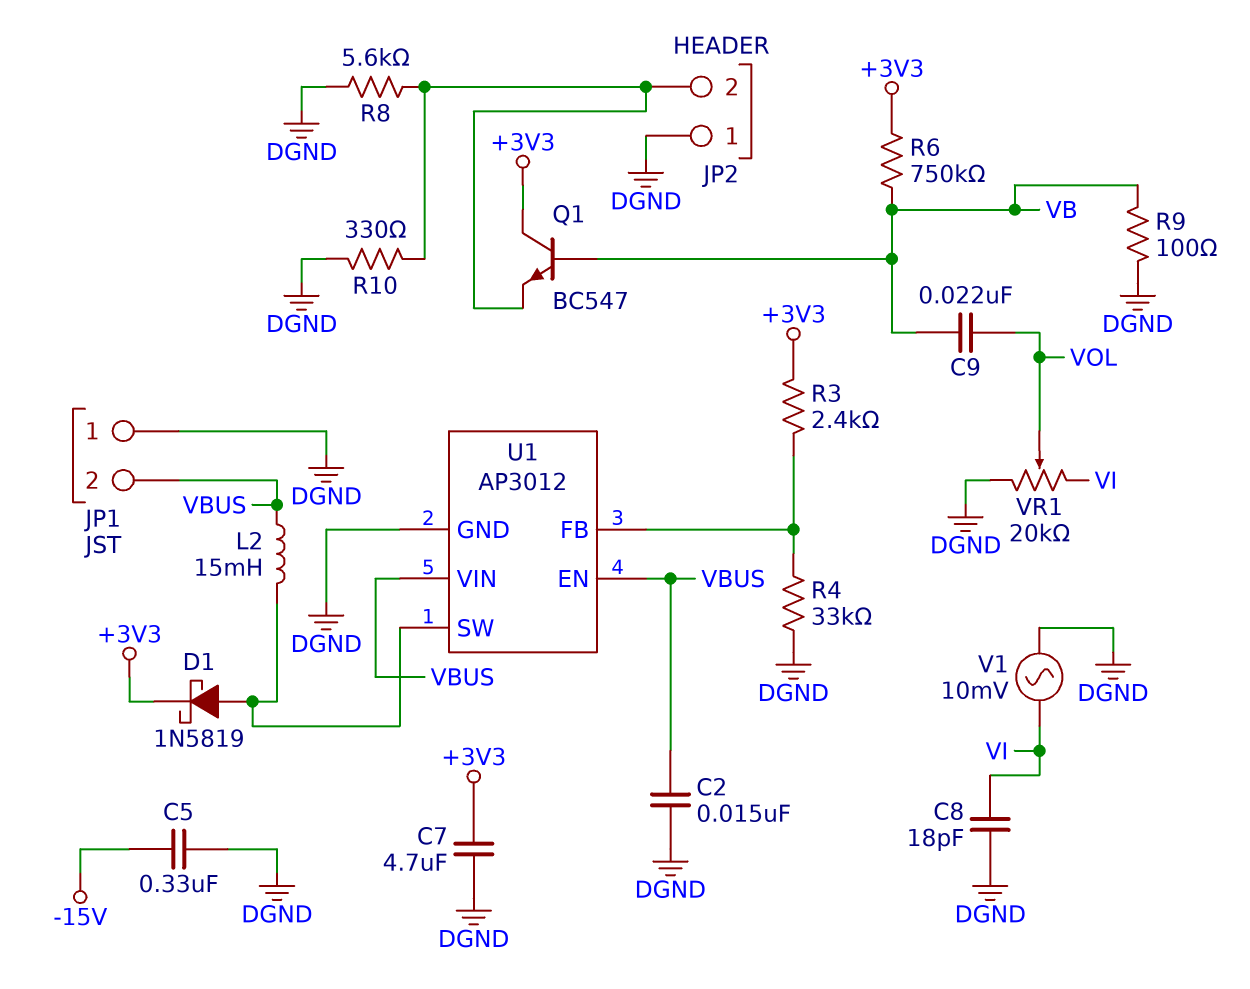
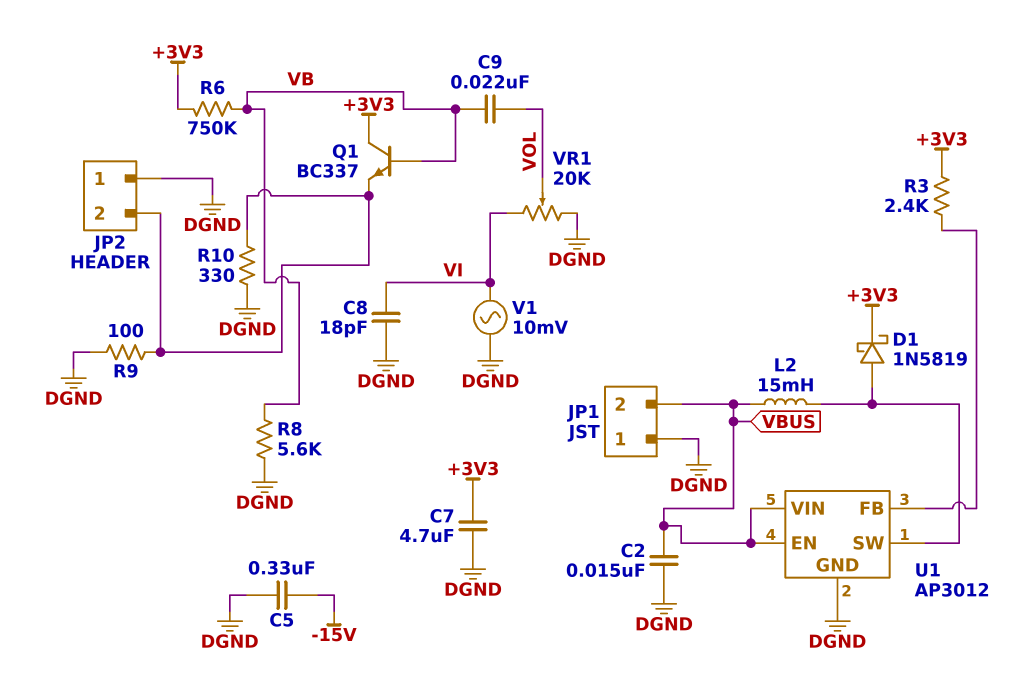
Q1: NPN BC547 (B VB, C +3V3, E JP2/2) -> NPN BC337 (B VB, C +3V3, E JP2/2)
R4: 33k (DGND, U1/FB) -> none
R8: 5.6k (DGND, JP2/2) -> 5.6k (DGND, VB)
R9: 100 (DGND, VB) -> 100 (DGND, JP2/2)

